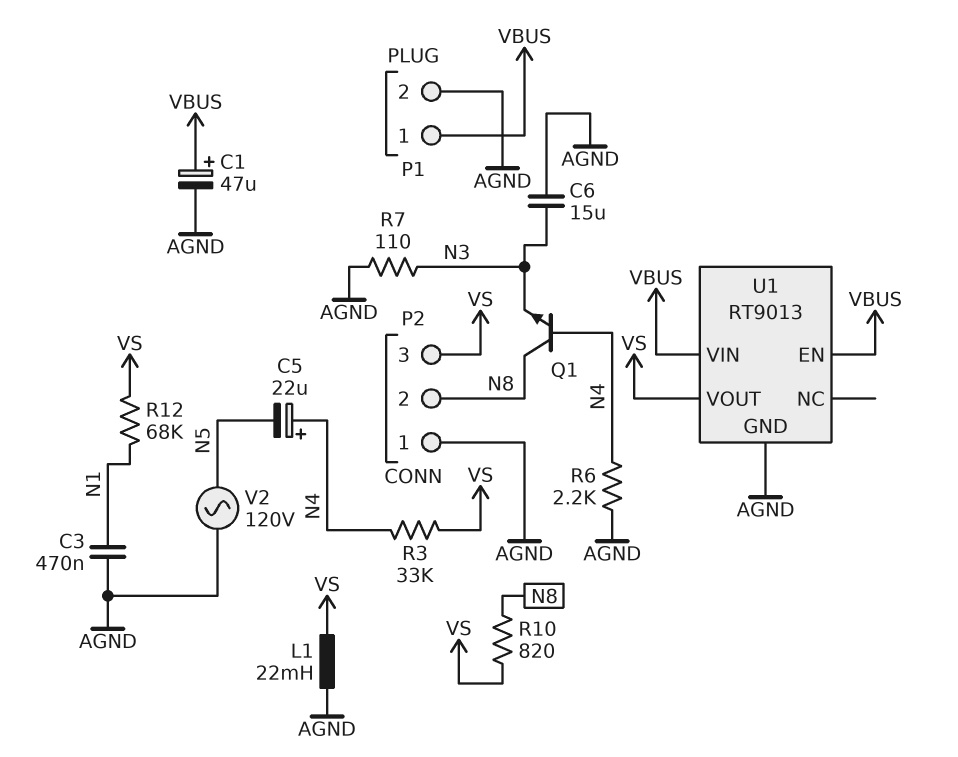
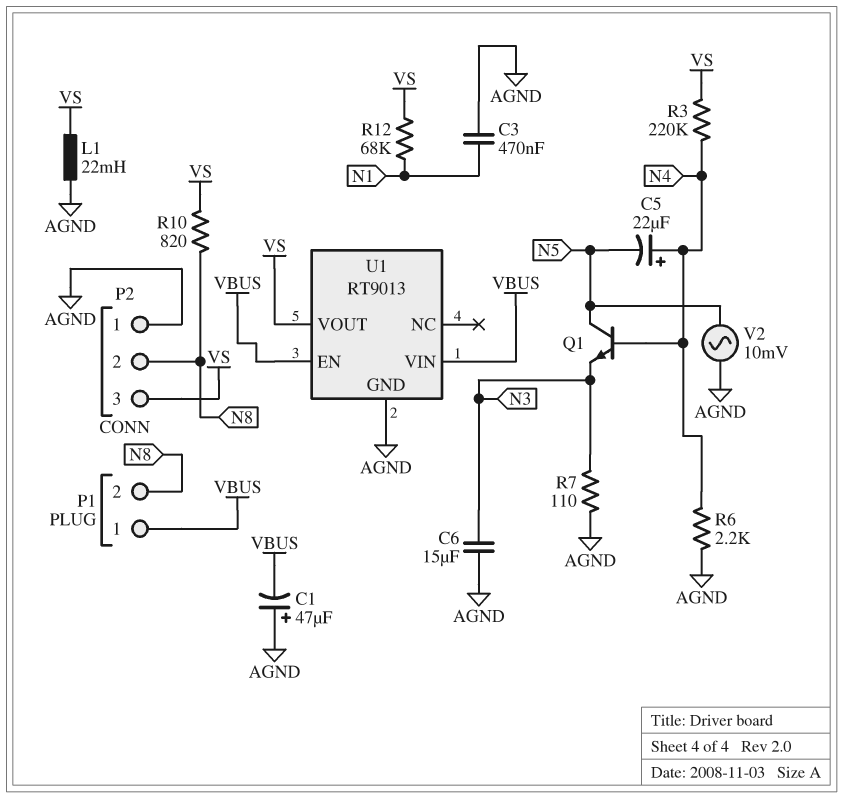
C1: 47uF (plus VBUS, minus AGND) -> 47uF (plus AGND, minus VBUS)
P1 pin 2: AGND -> N8
Q1: NPN (B N4, C N8, E N3) -> NPN (B N4, C N5, E N3)
R3: 33k (N4, VS) -> 220k (N4, VS)
V2: AC 120V (AGND, N5) -> AC 10mV (AGND, N5)

